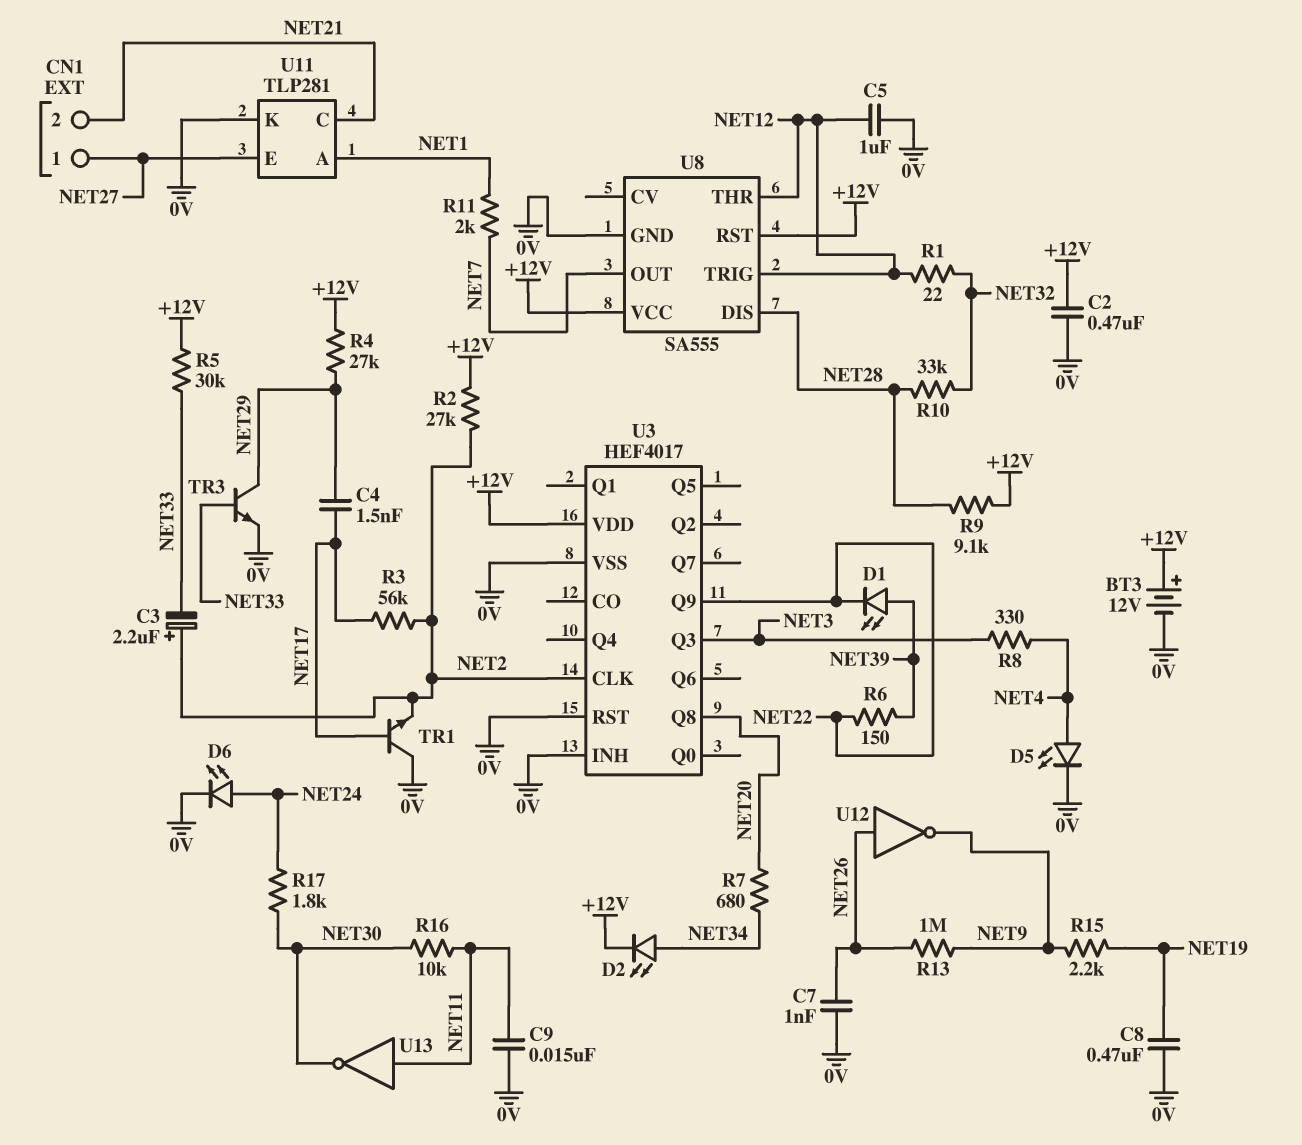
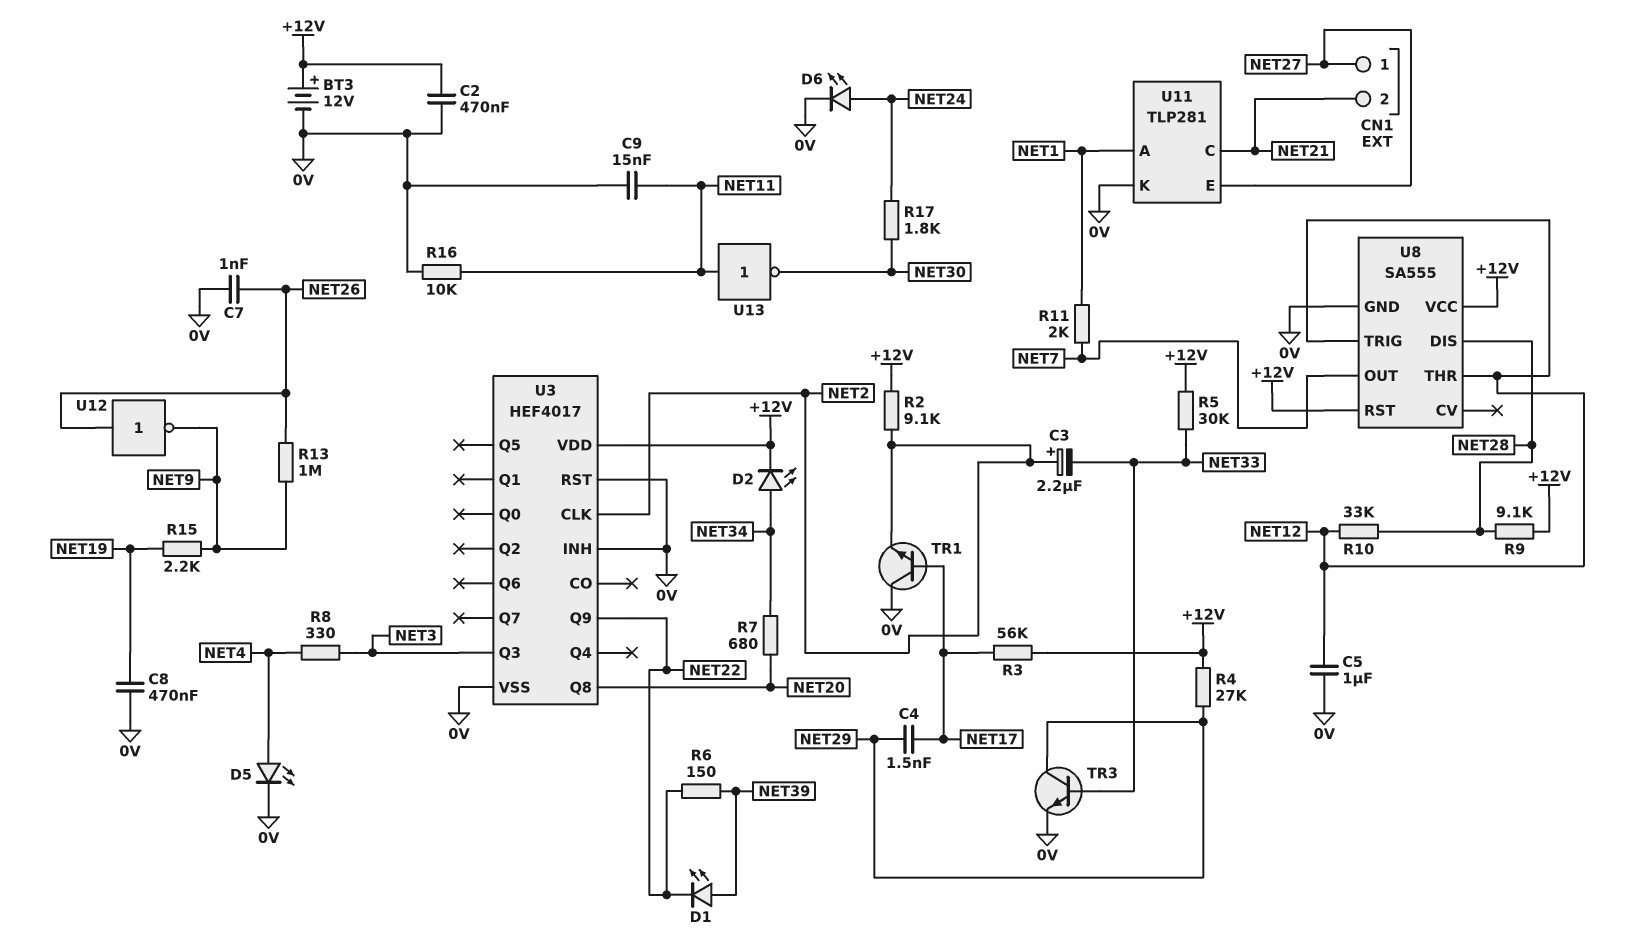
R1: 22 (NET12, NET32) -> none
R2: 27k (+12V, NET2) -> 9.1k (+12V, NET2)
R3: 56k (NET2, NET17) -> 56k (+12V, NET17)
R10: 33k (NET28, NET32) -> 33k (NET12, NET28)
R16: 10k (NET11, NET30) -> 10k (0V, NET11)

